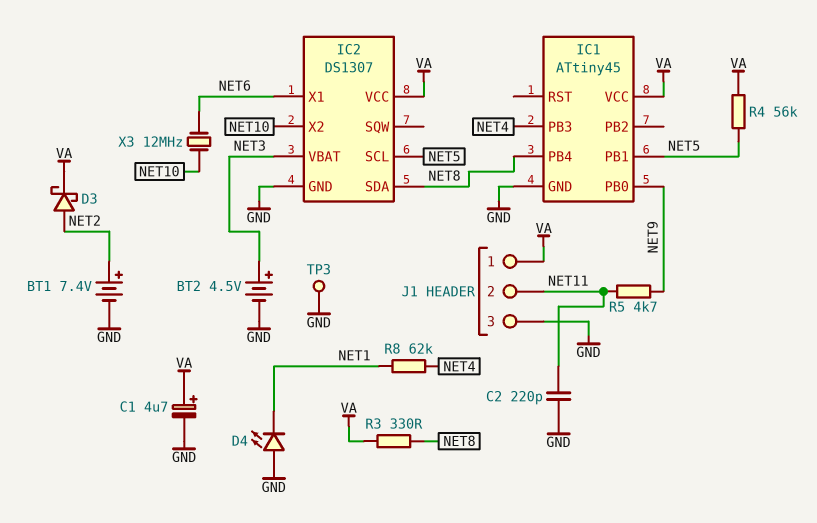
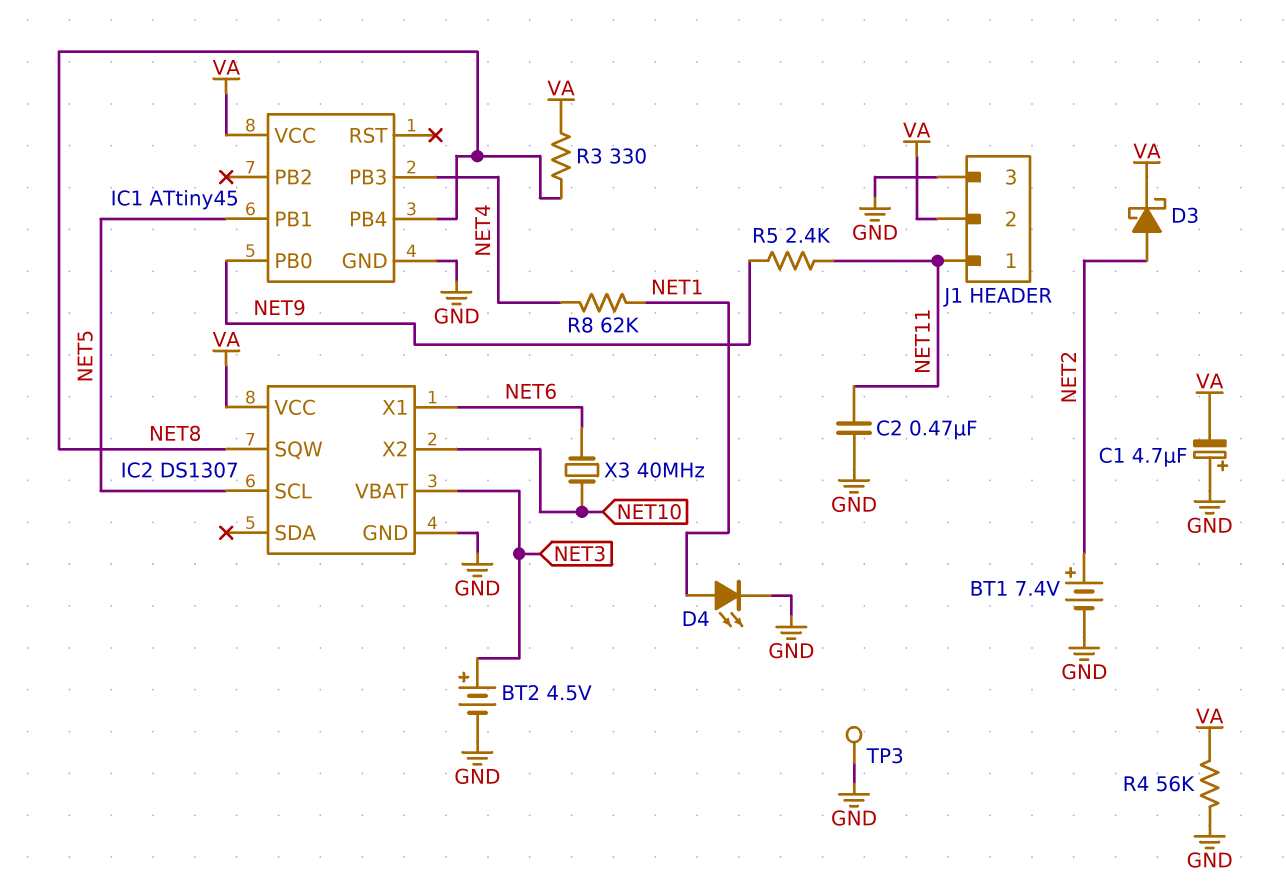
C1: 4.7uF (plus VA, minus GND) -> 4.7uF (plus GND, minus VA)
C2: 220pF (GND, NET11) -> 470nF (GND, NET11)
D4: LED (A GND, K NET1) -> LED (A NET1, K GND)
IC2 pin SDA: NET8 -> none
IC2 pin SQW: none -> NET8
J1 pin 1: VA -> NET11
J1 pin 2: NET11 -> VA
R4: 56k (NET5, VA) -> 56k (GND, VA)
R5: 4.7k (NET9, NET11) -> 2.4k (NET9, NET11)
X3: 12MHz (NET6, NET10) -> 40MHz (NET6, NET10)

